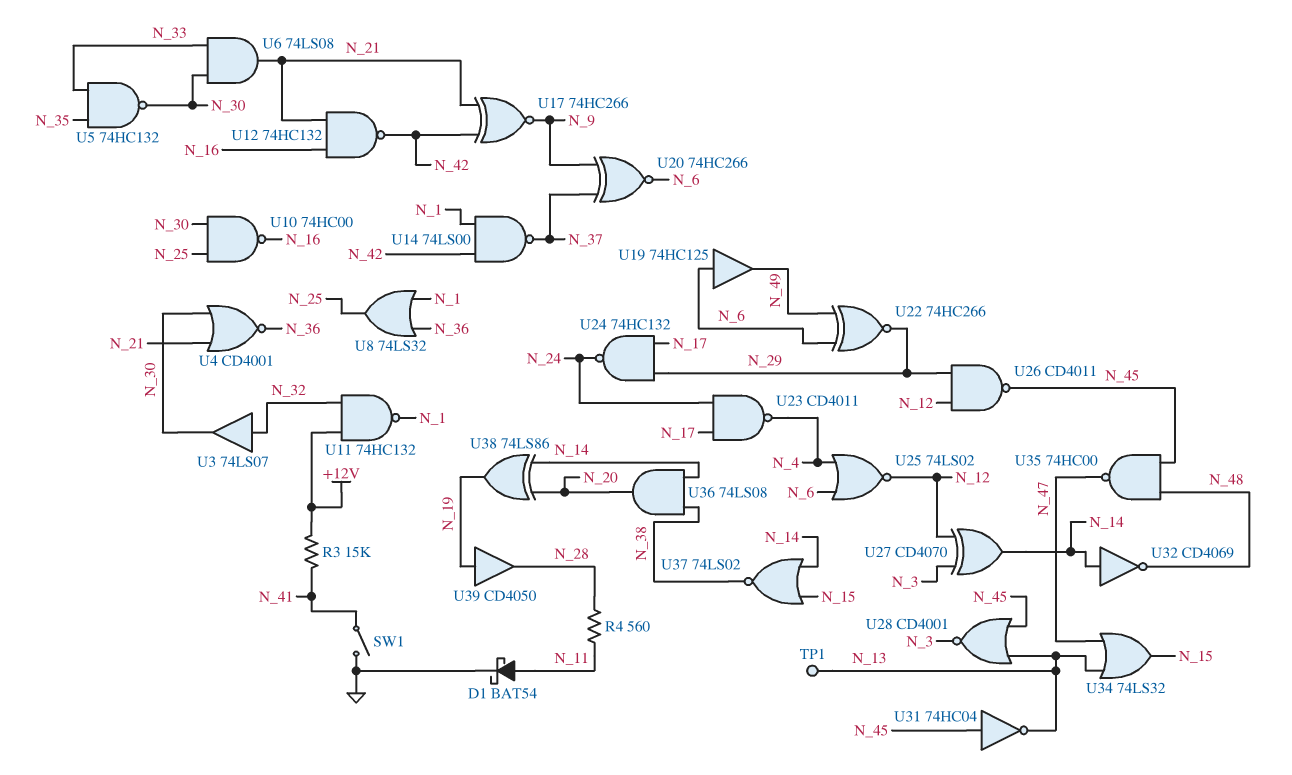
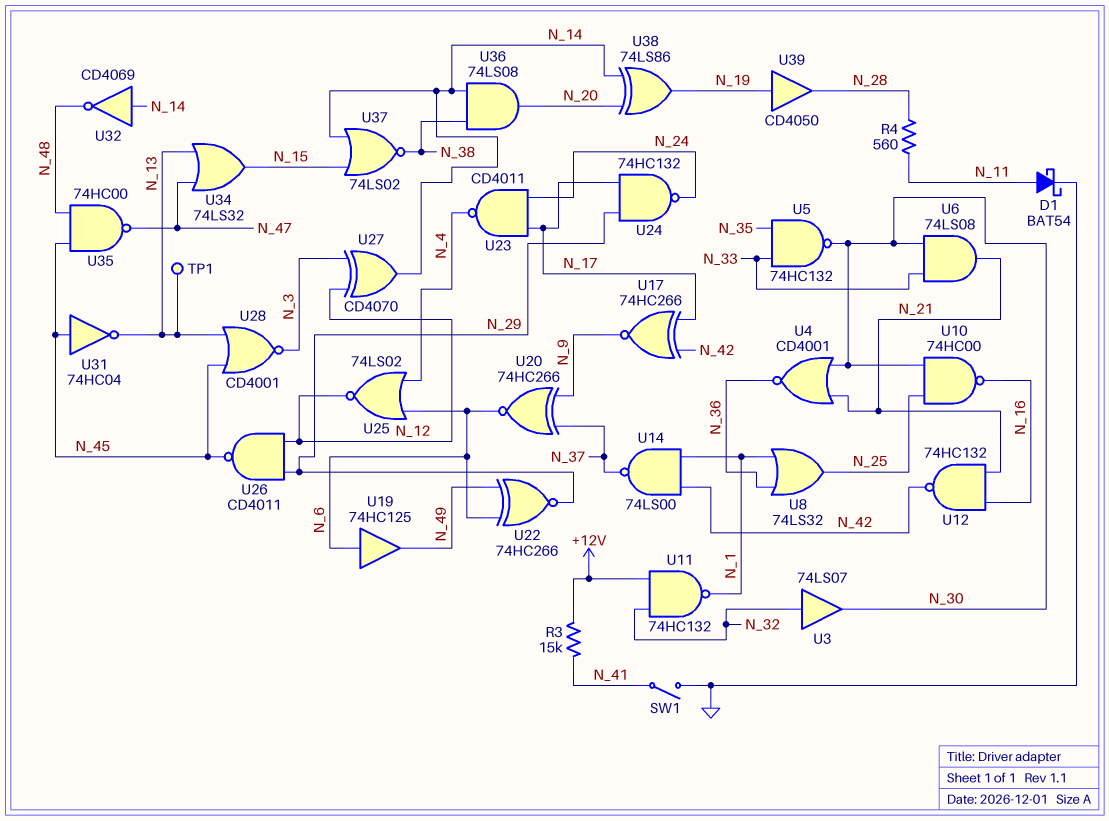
U17: XNOR 74HC266 (in N_21, in N_42, out N_9) -> XNOR 74HC266 (in N_17, in N_42, out N_9)

